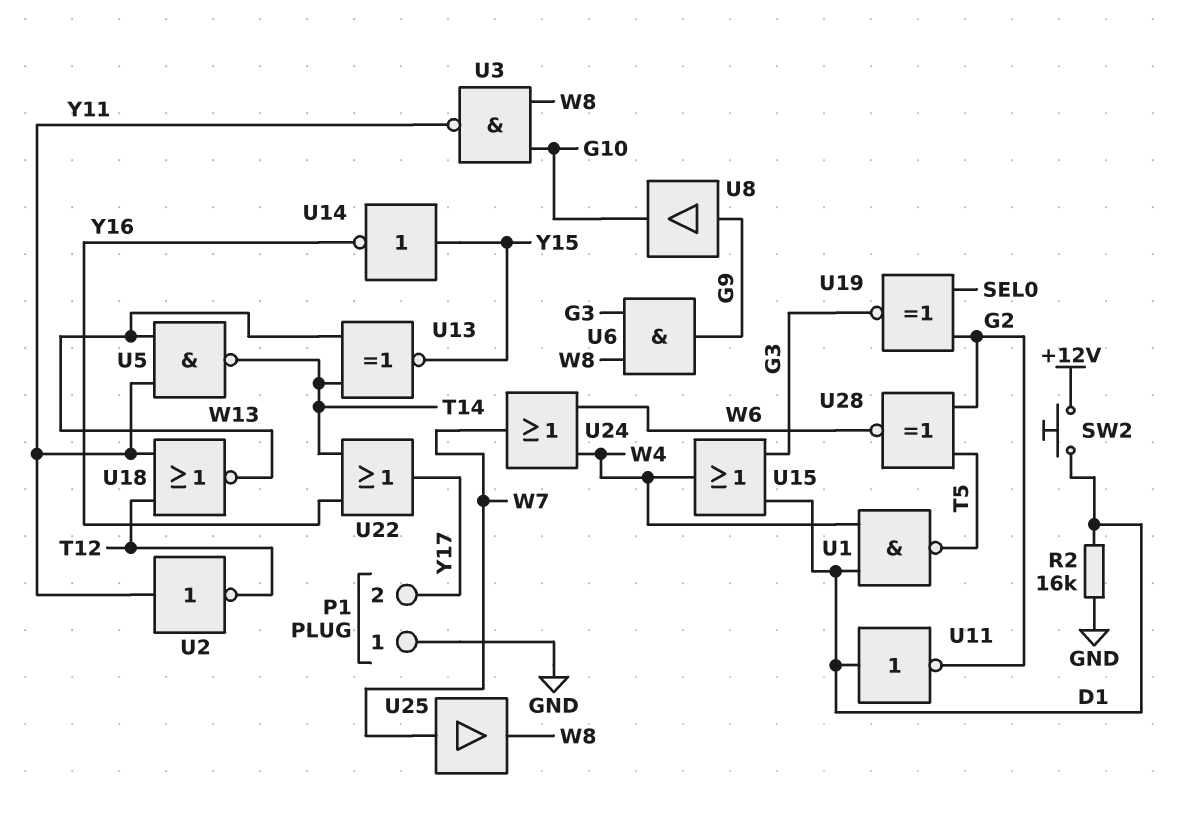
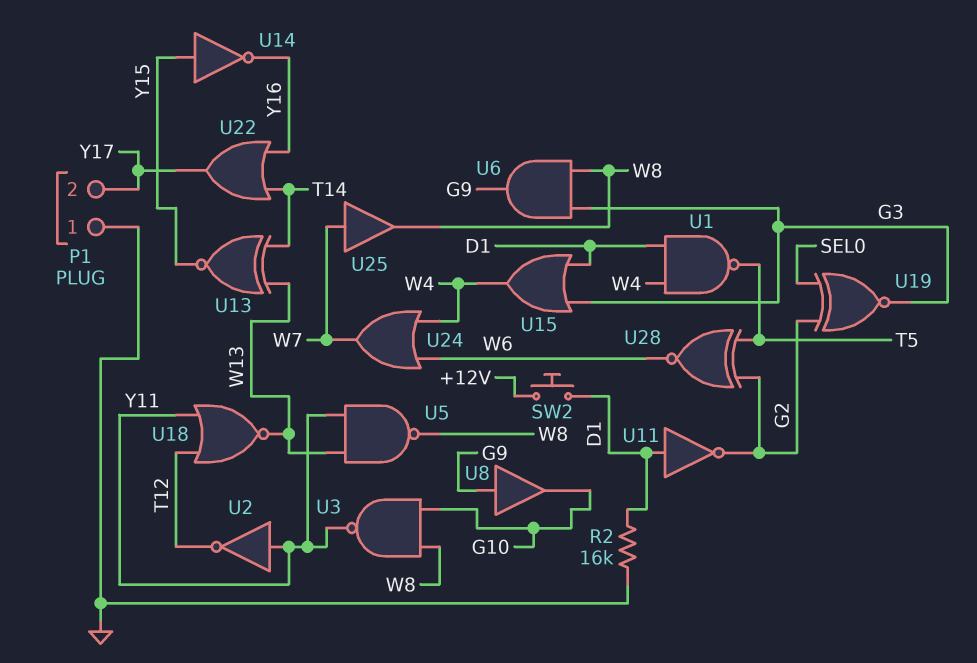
U5: NAND (in W13, in Y11, out T14) -> NAND (in W13, in Y11, out W8)

